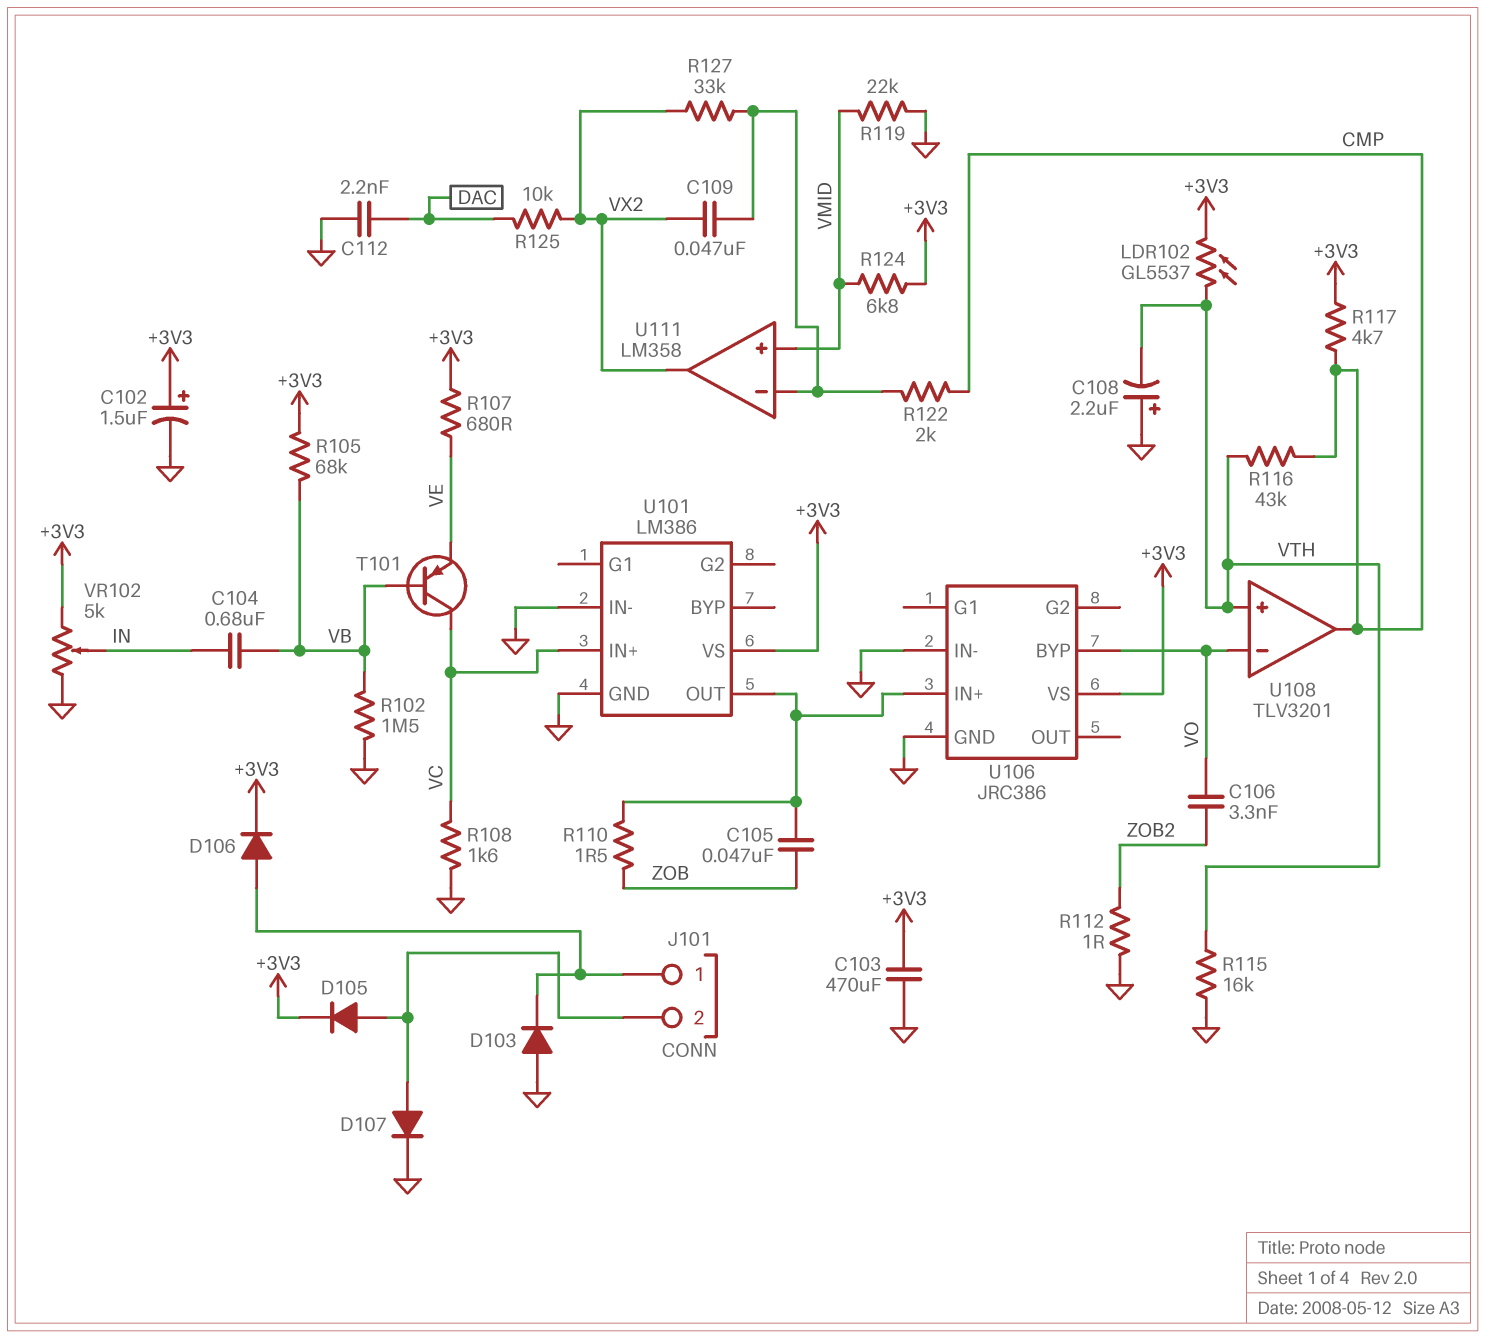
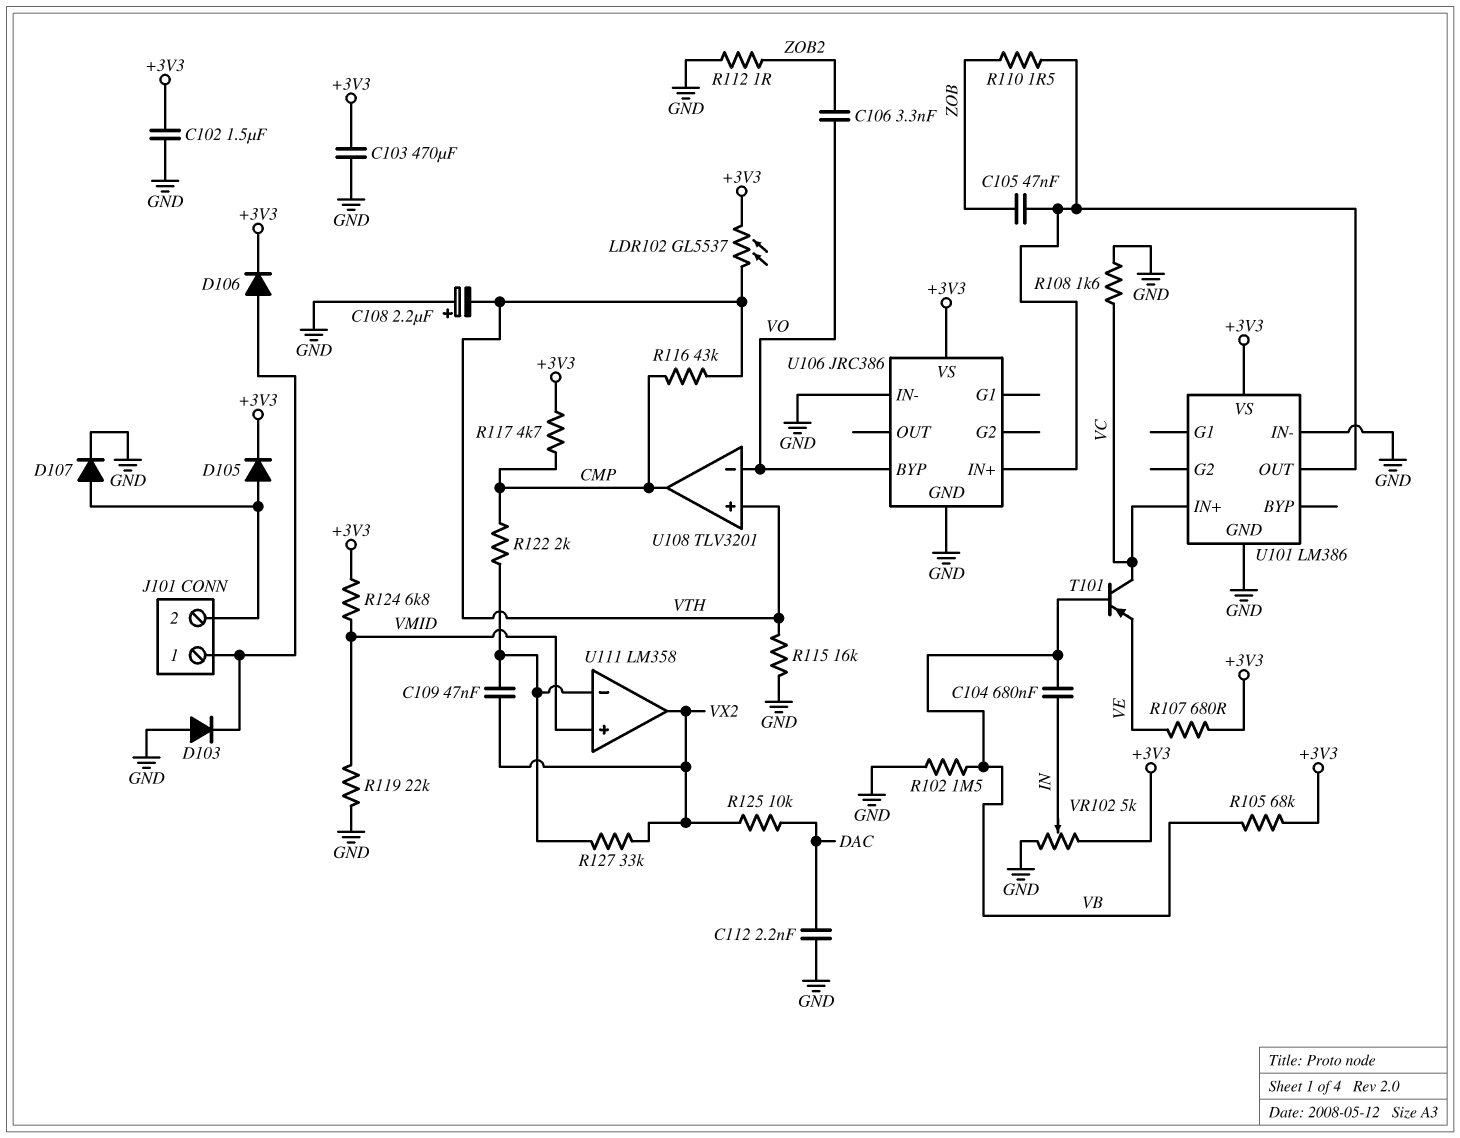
C102: 1.5uF (plus +3V3, minus GND) -> 1.5uF (+3V3, GND)

